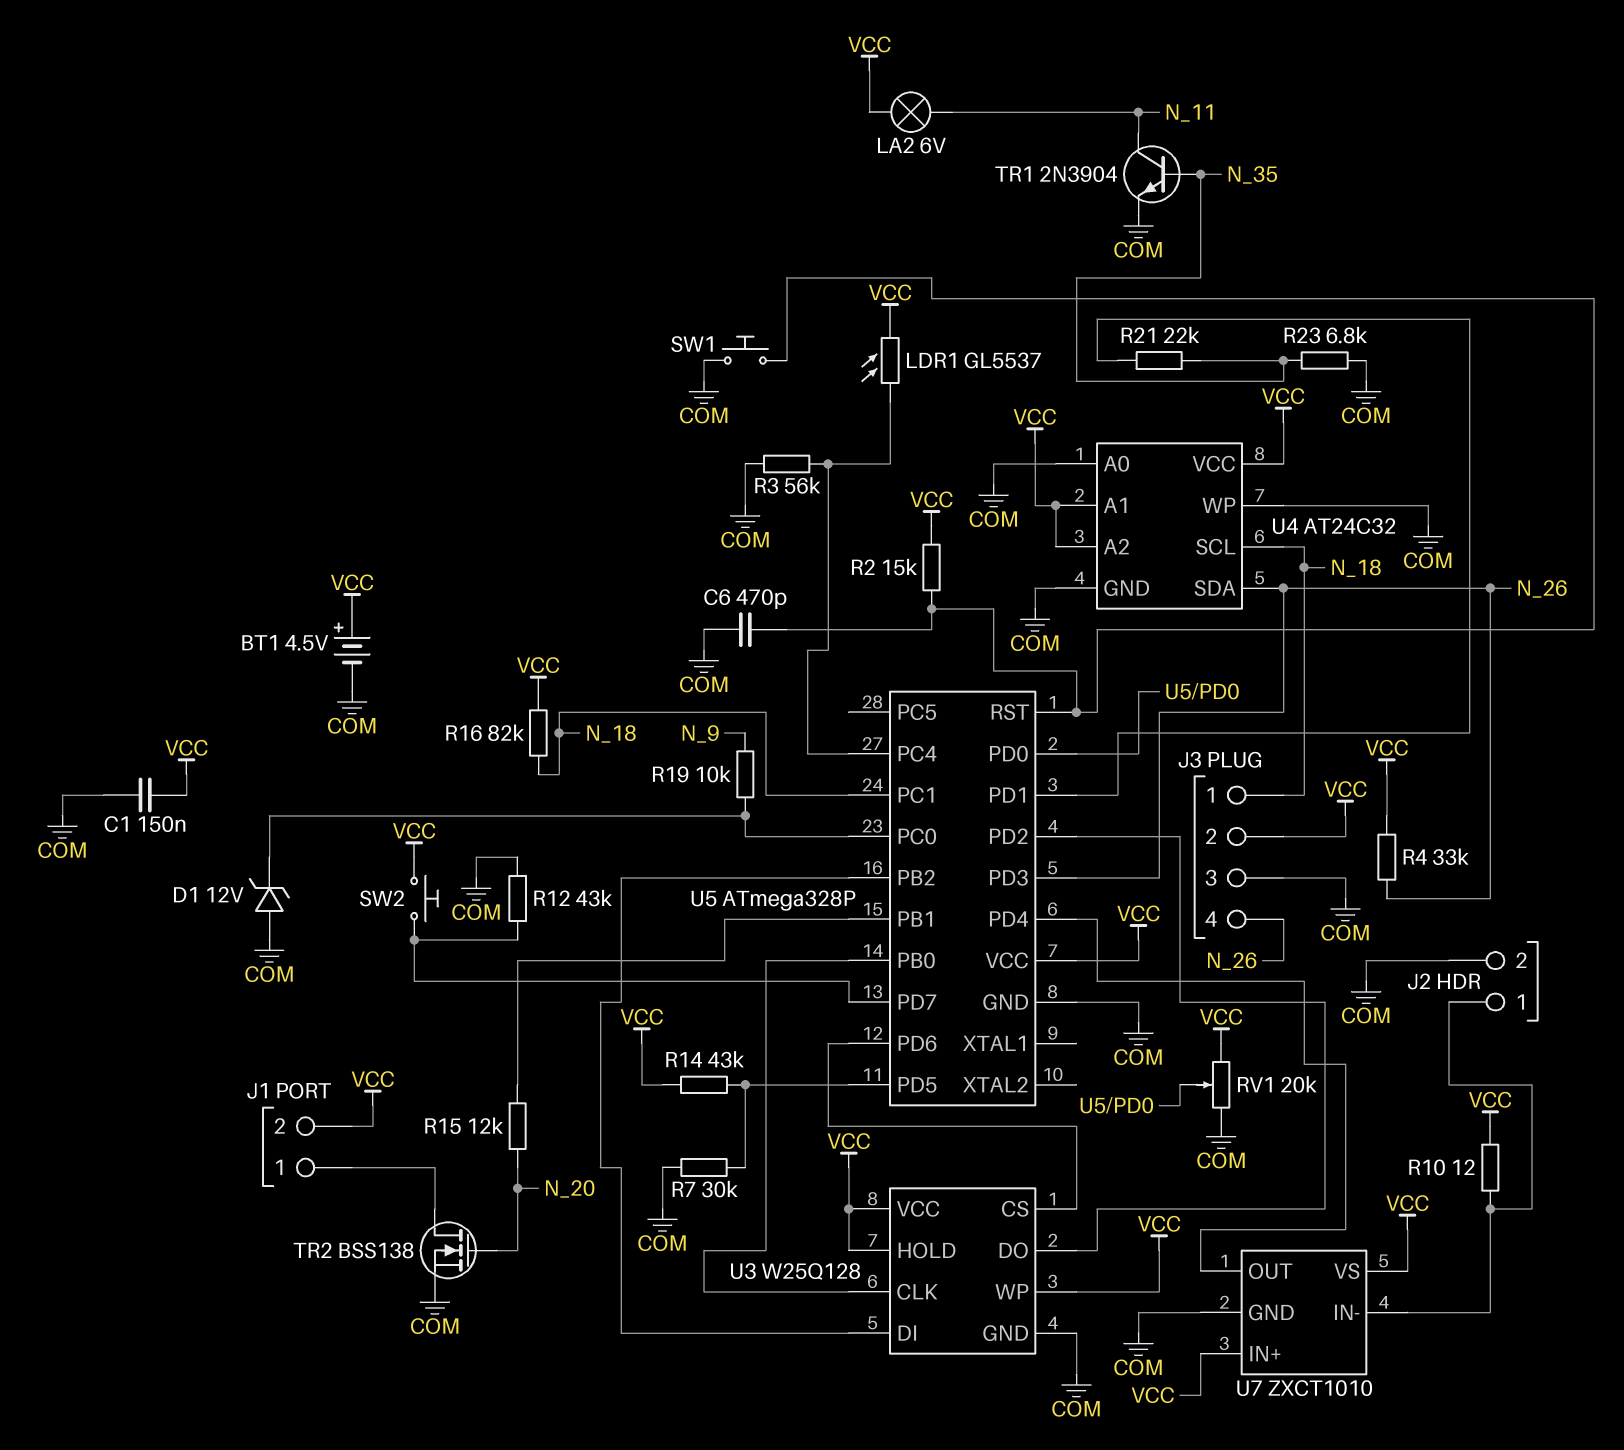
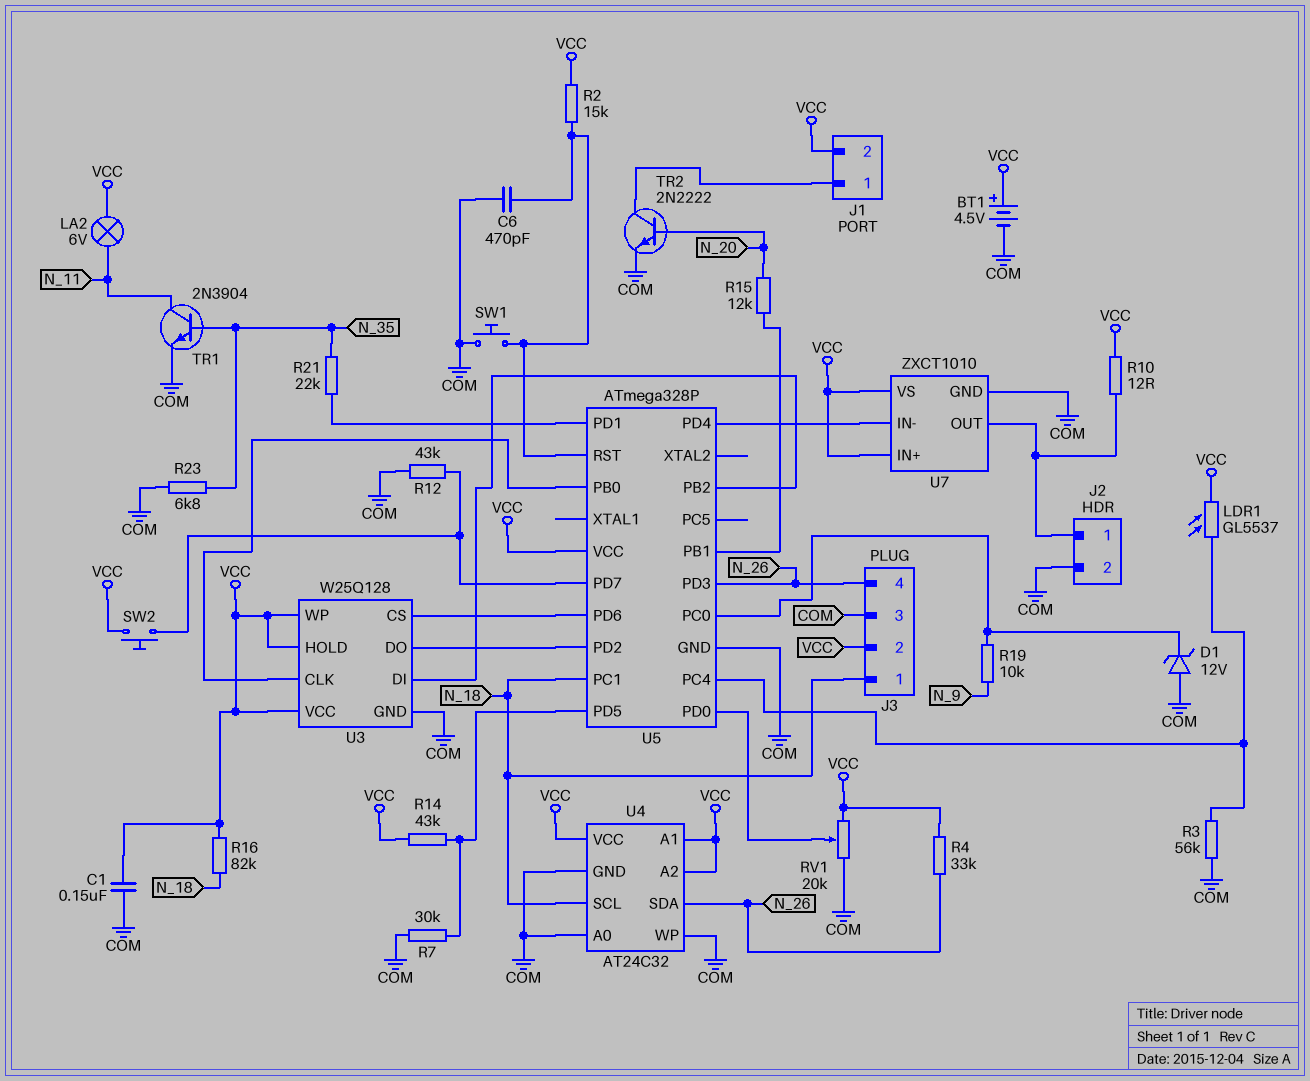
TR2: NMOS BSS138 (G N_20, D J1/1, S COM) -> NPN 2N2222 (B N_20, C J1/1, E COM)
U7 pin IN-: J2/1 -> U5/PD4
U7 pin OUT: U5/PD4 -> J2/1

